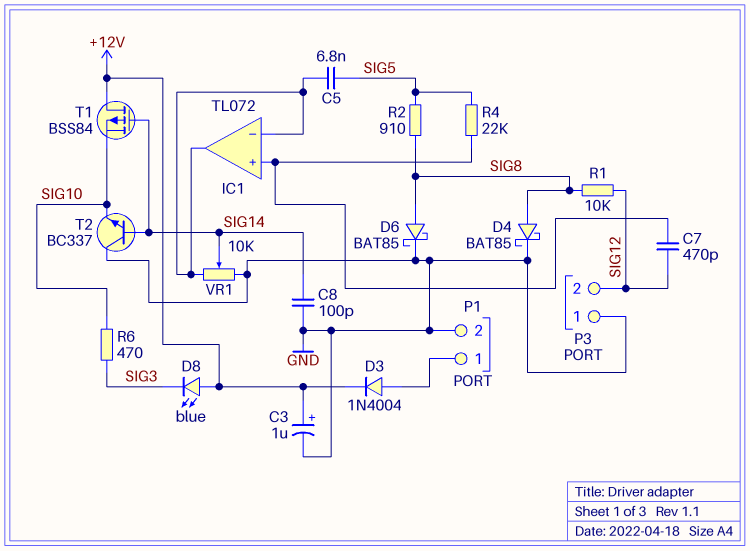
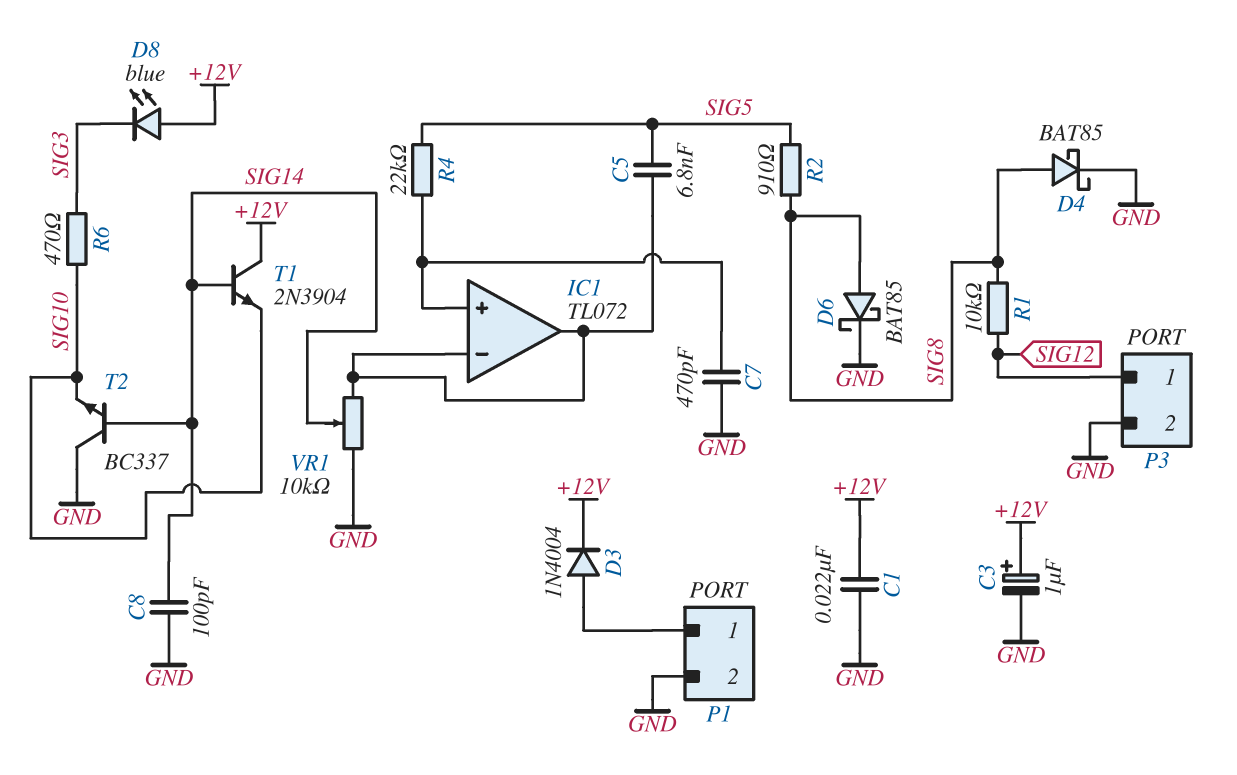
C1: none -> 22nF (+12V, GND)
C7: 470pF (IC1/in+, SIG12) -> 470pF (GND, IC1/in+)
P3 pin 1: GND -> SIG12
P3 pin 2: SIG12 -> GND
T1: PMOS BSS84 (G SIG14, D +12V, S SIG10) -> NPN 2N3904 (B SIG14, C +12V, E SIG10)

